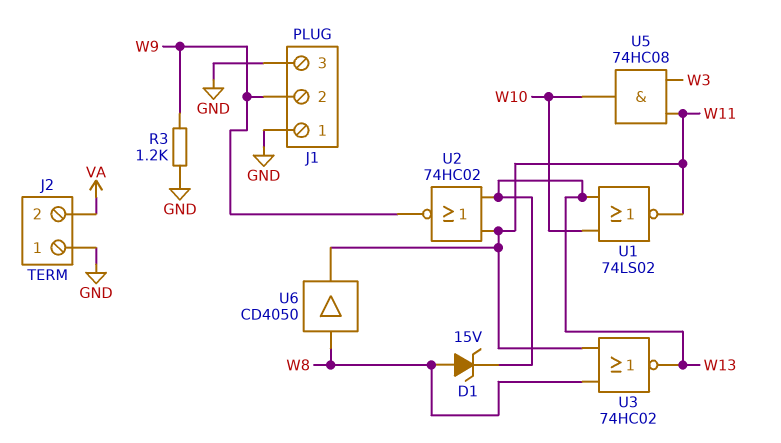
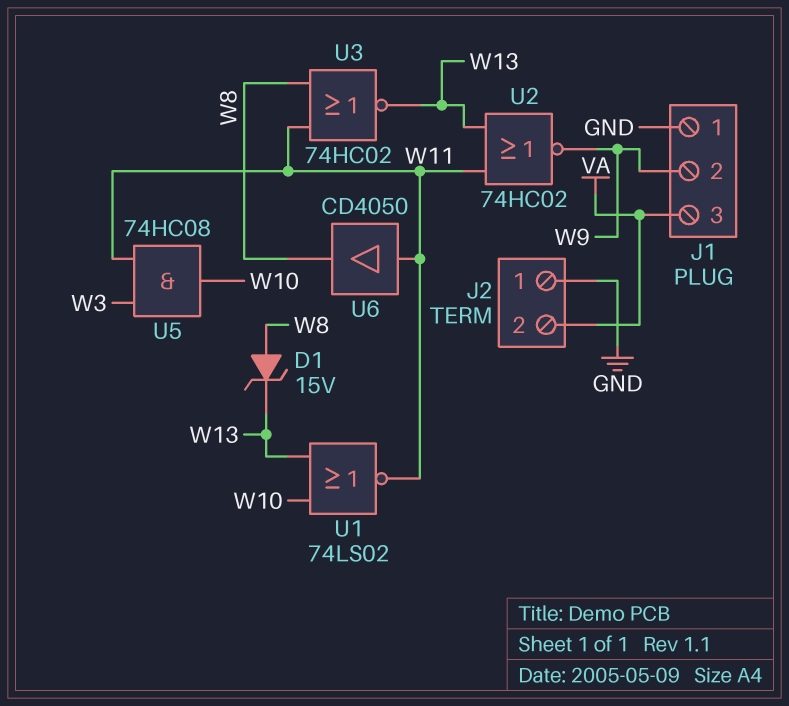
J1 pin 3: GND -> VA
R3: 1.2k (GND, W9) -> none
U6: buffer CD4050 (in W8, out W11) -> buffer CD4050 (in W11, out W8)

